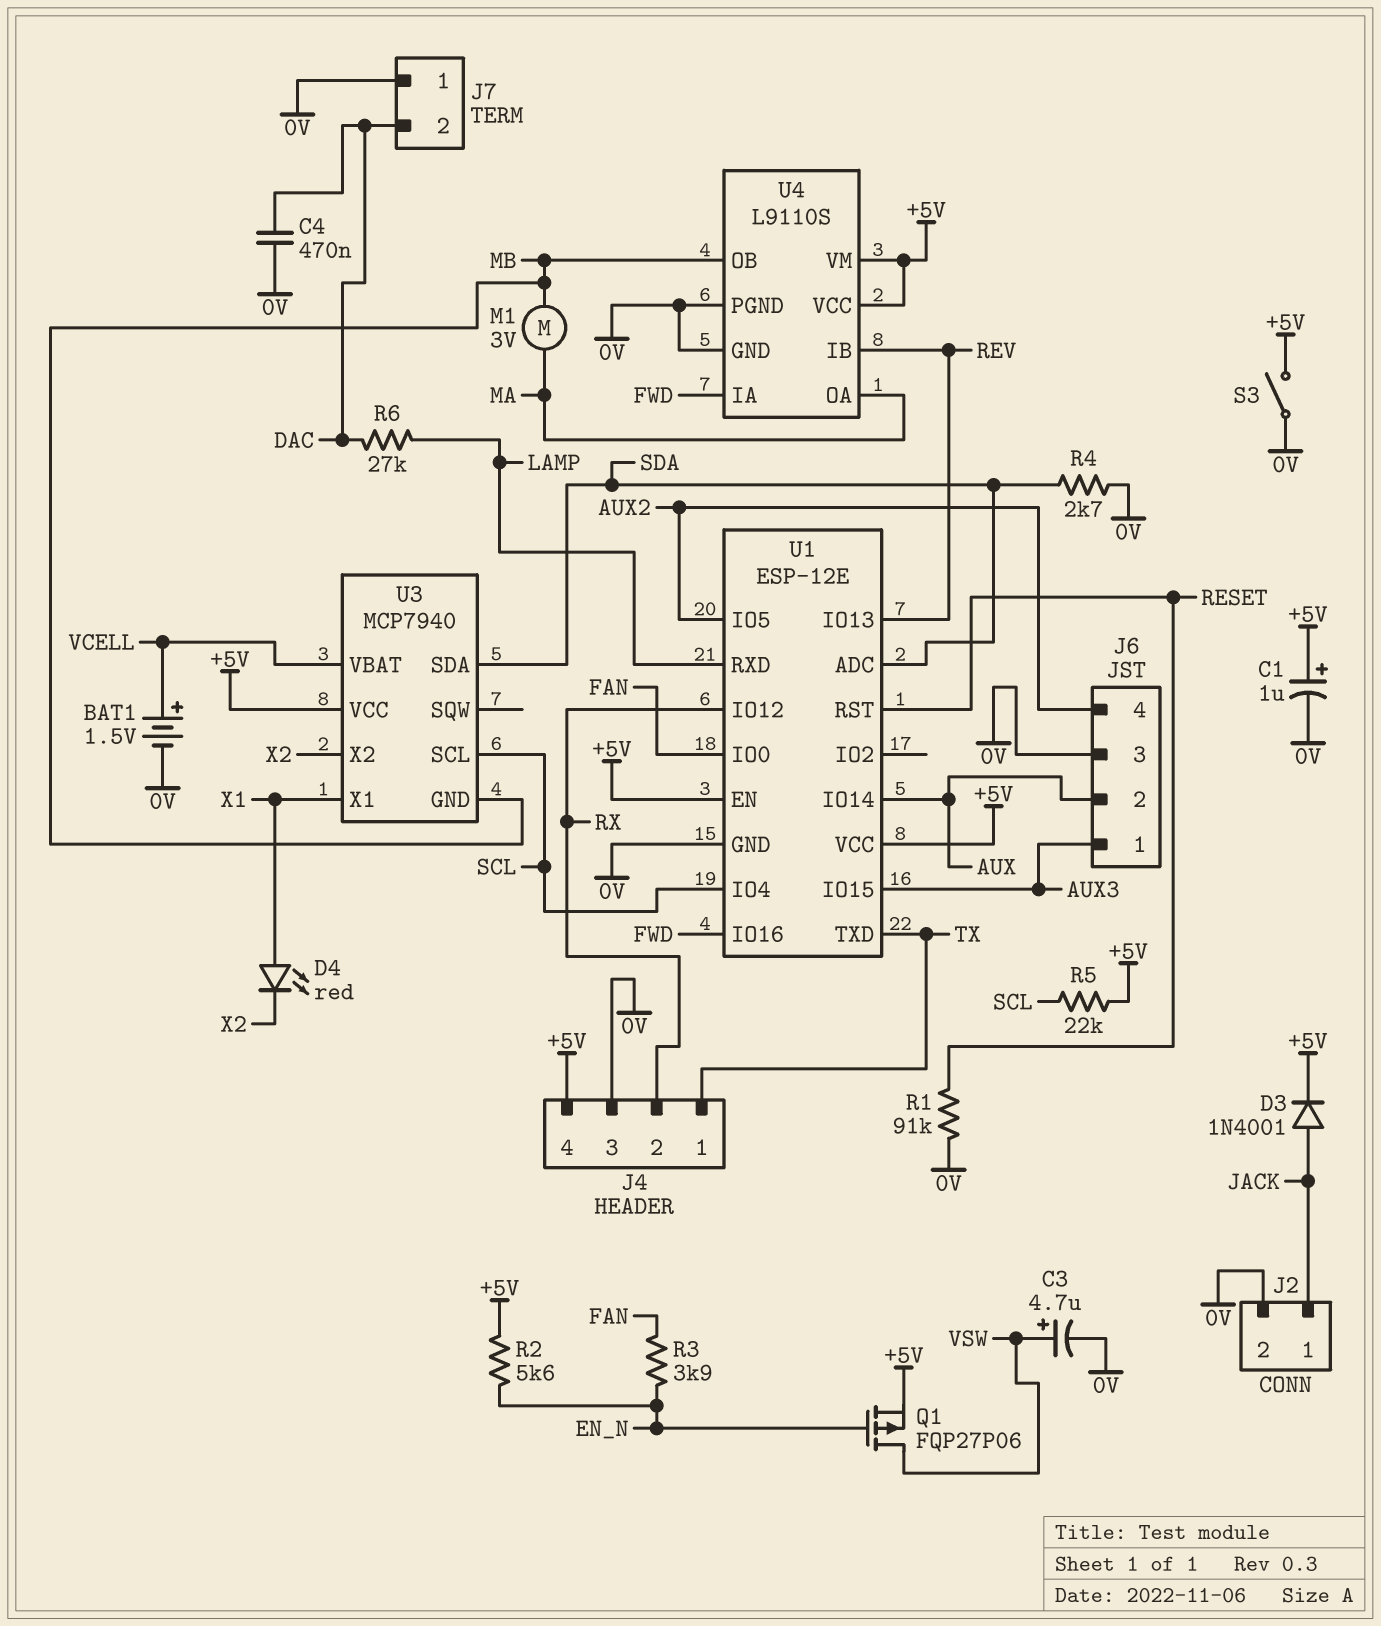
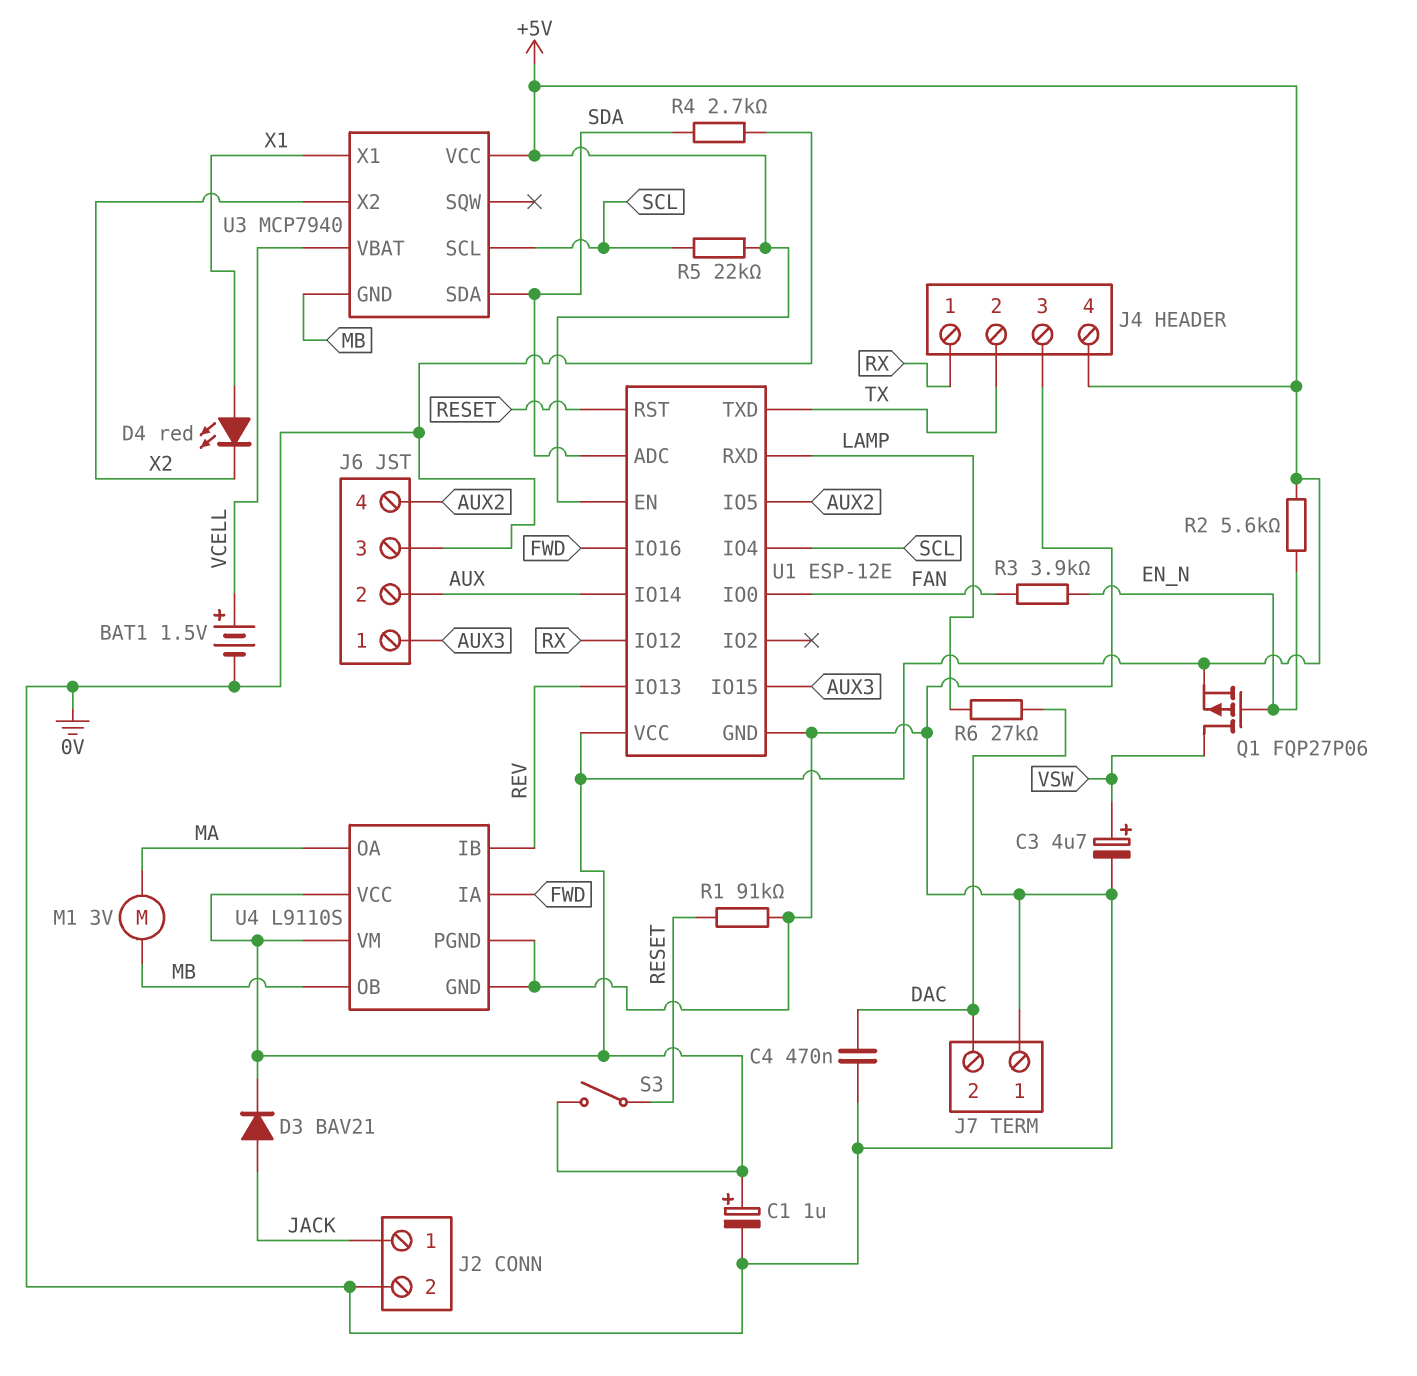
D3: diode 1N4001 (A JACK, K +5V) -> diode BAV21 (A JACK, K +5V)
J4 pin 1: TX -> RX
J4 pin 2: RX -> TX
S3: switch (+5V, 0V) -> switch (+5V, RESET)

